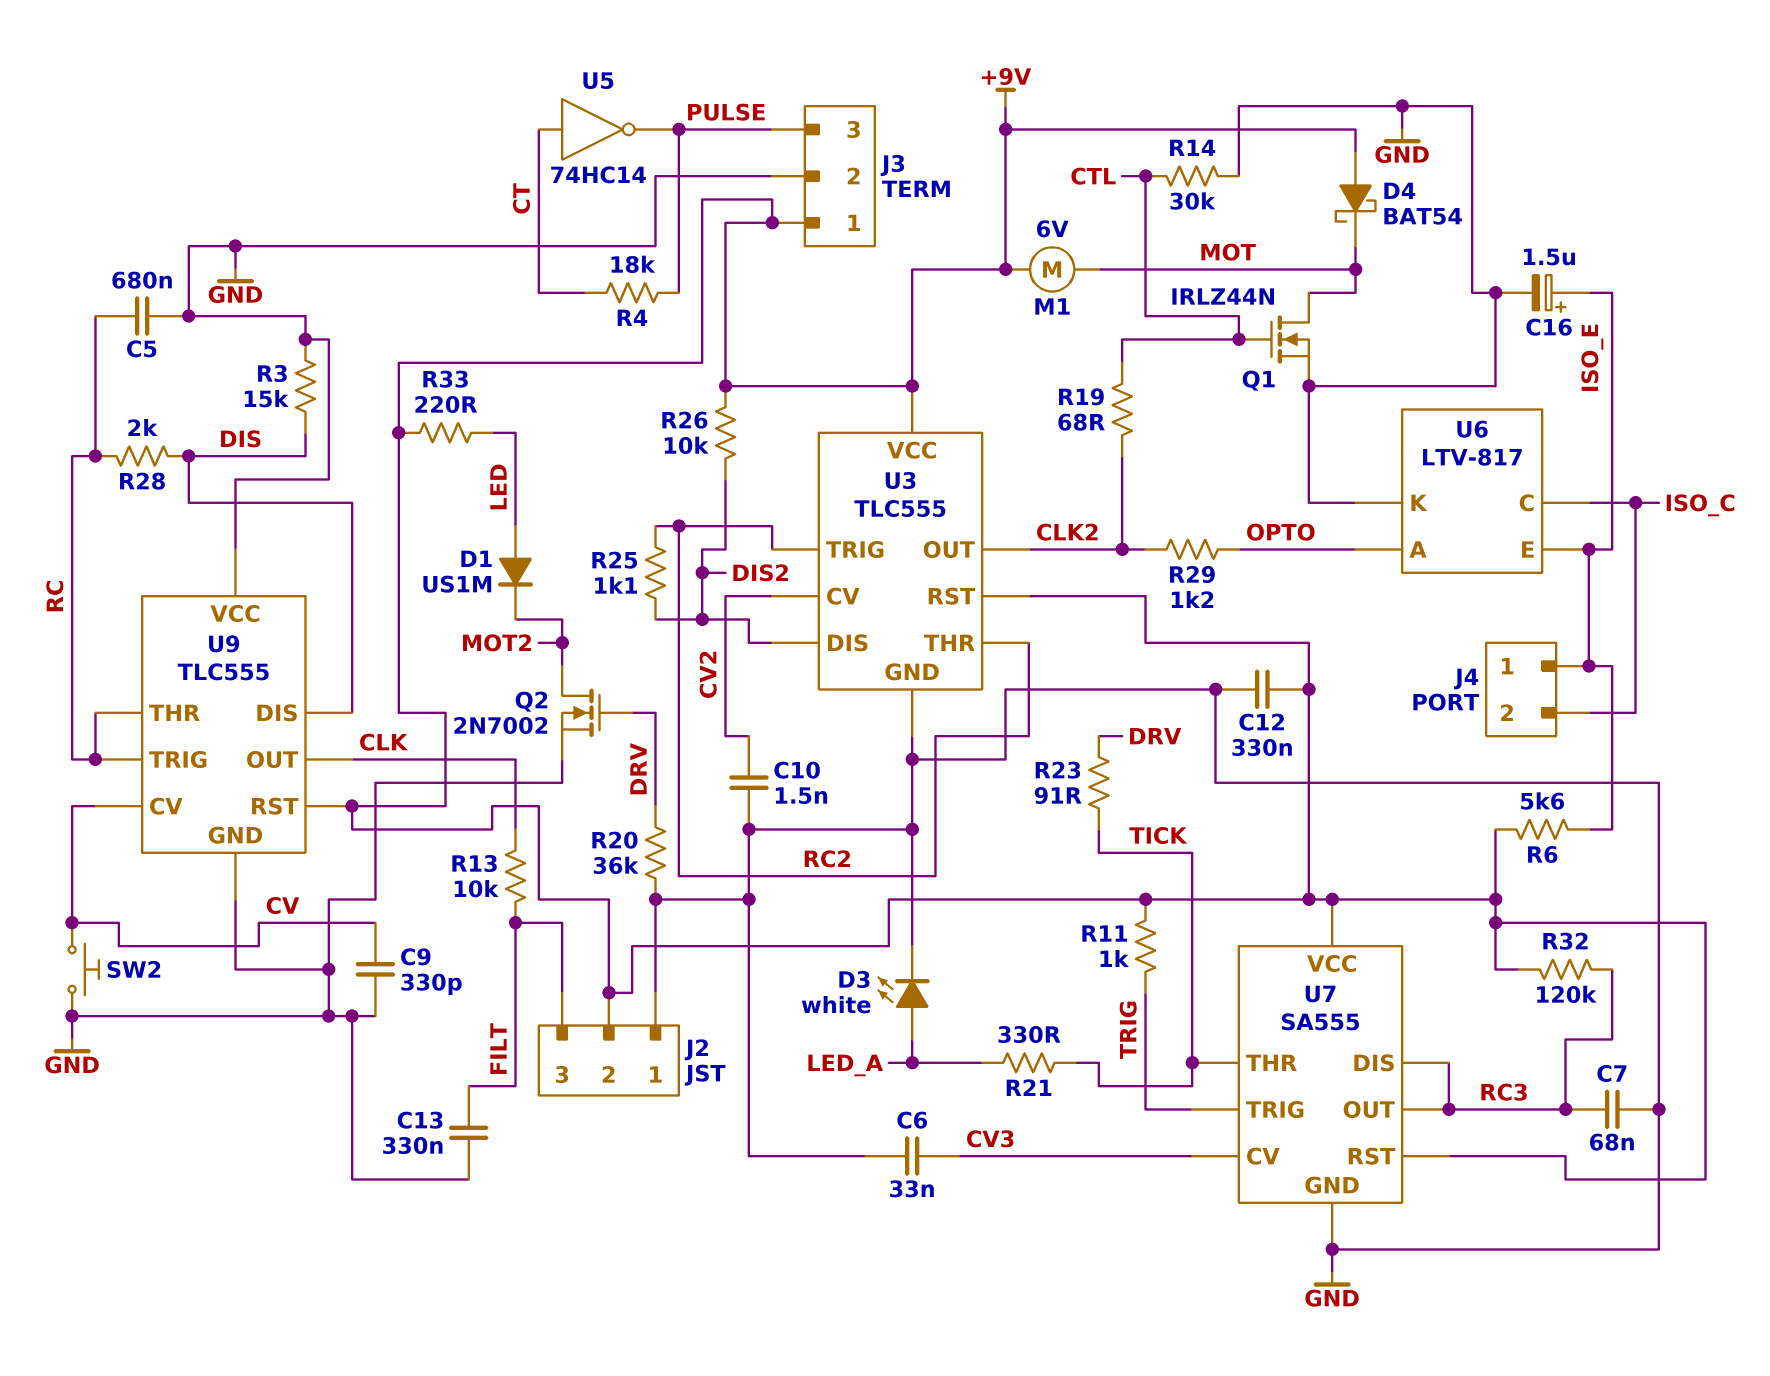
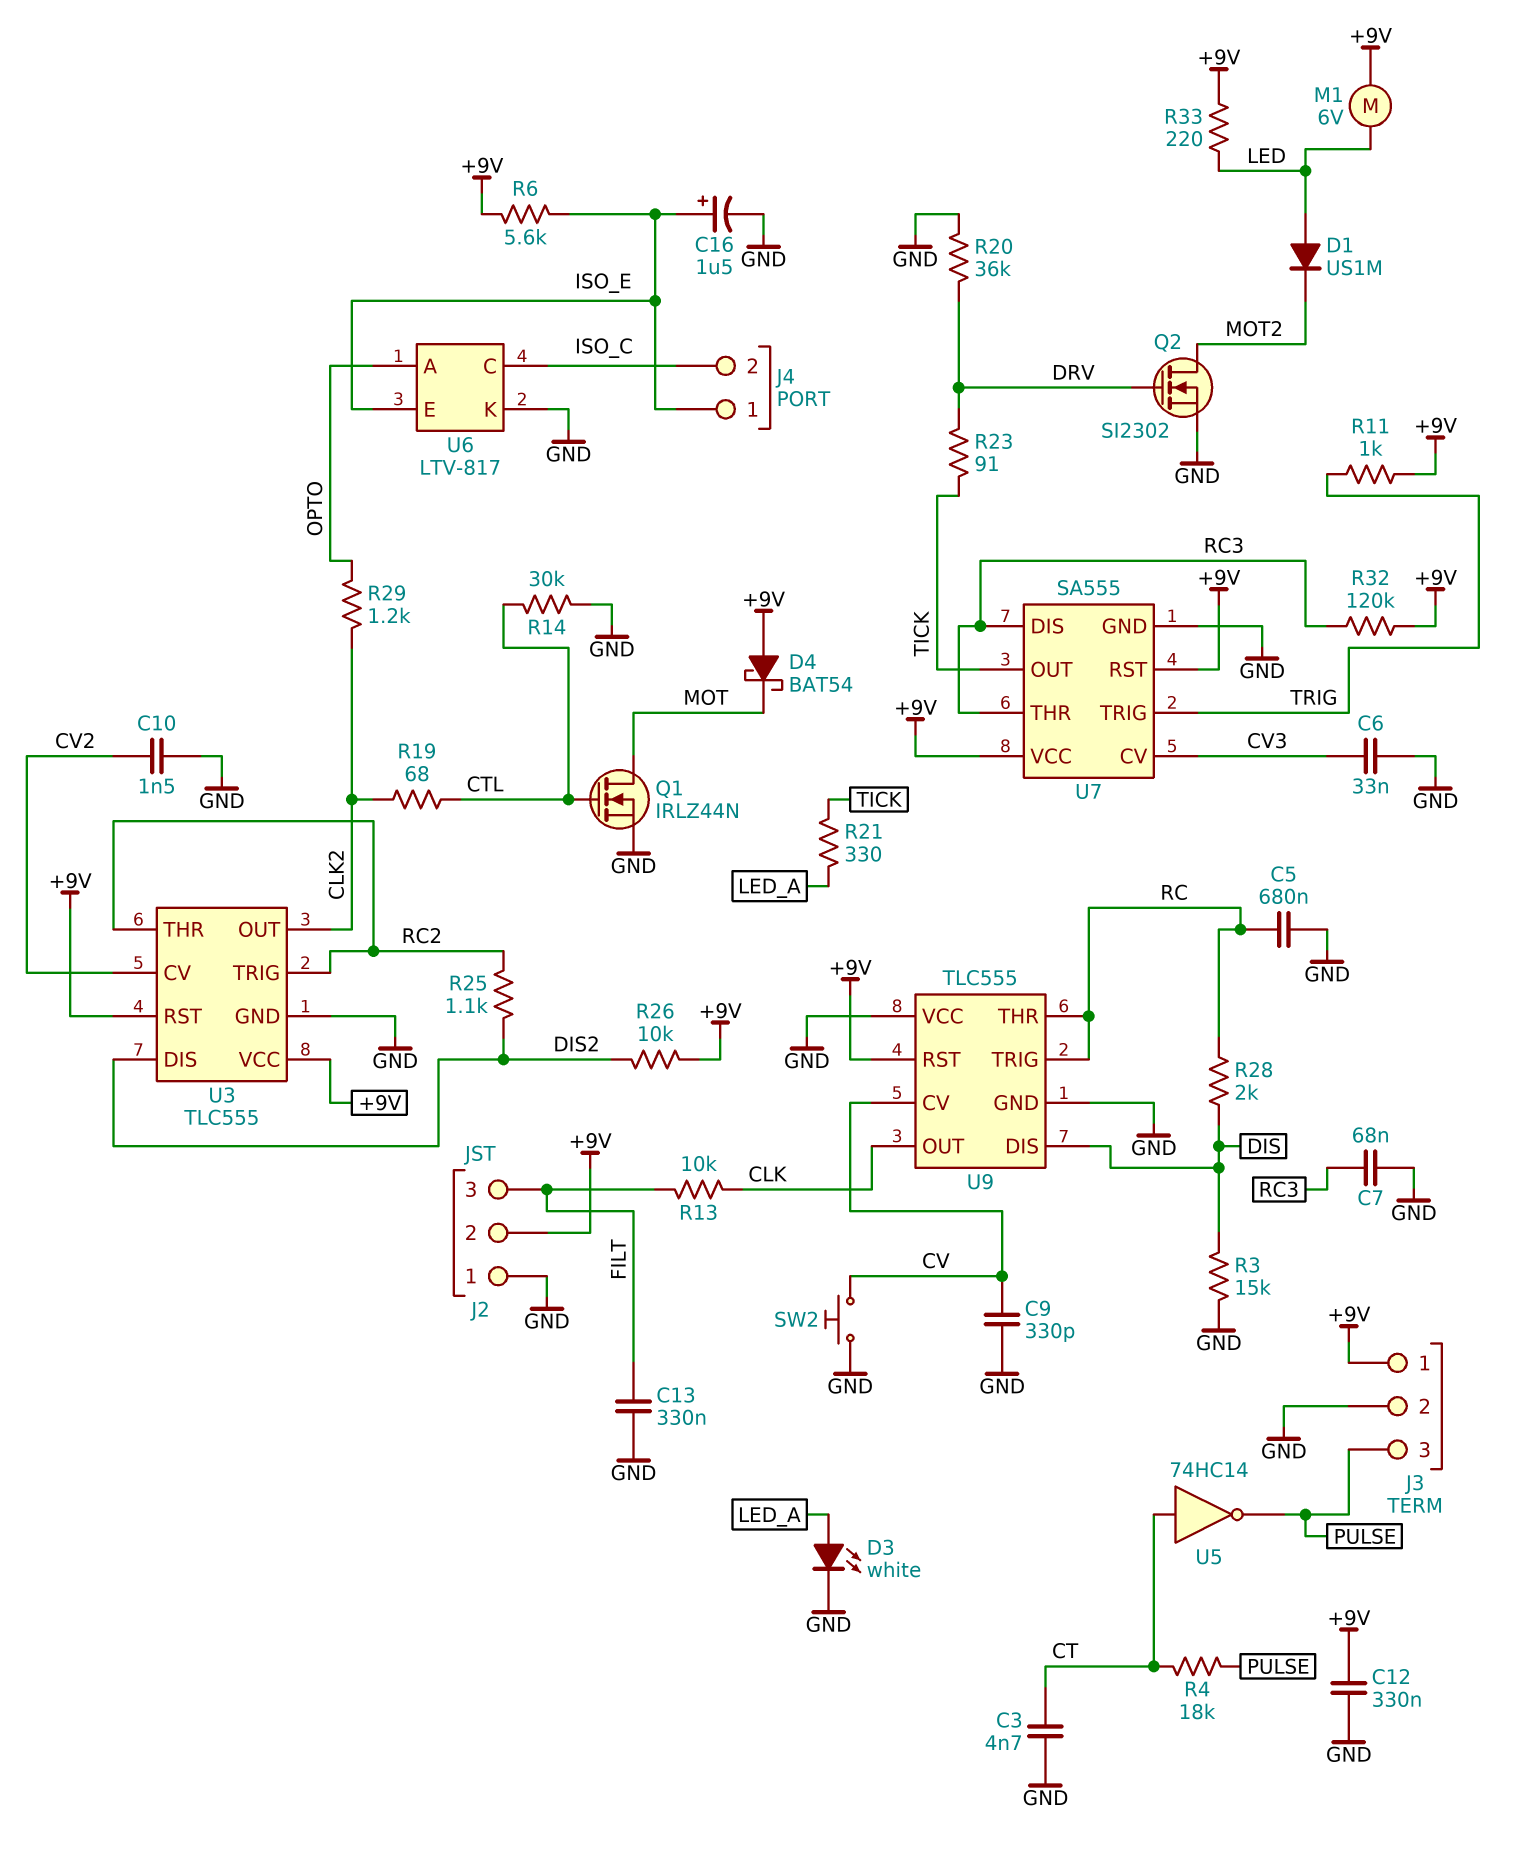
C3: none -> 4.7nF (CT, GND)
M1: motor 6V (+9V, MOT) -> motor 6V (+9V, LED)
Q2: NMOS 2N7002 (G DRV, D MOT2, S GND) -> NMOS SI2302 (G DRV, D MOT2, S GND)
U7 pin OUT: RC3 -> TICK
U7 pin THR: TICK -> RC3

